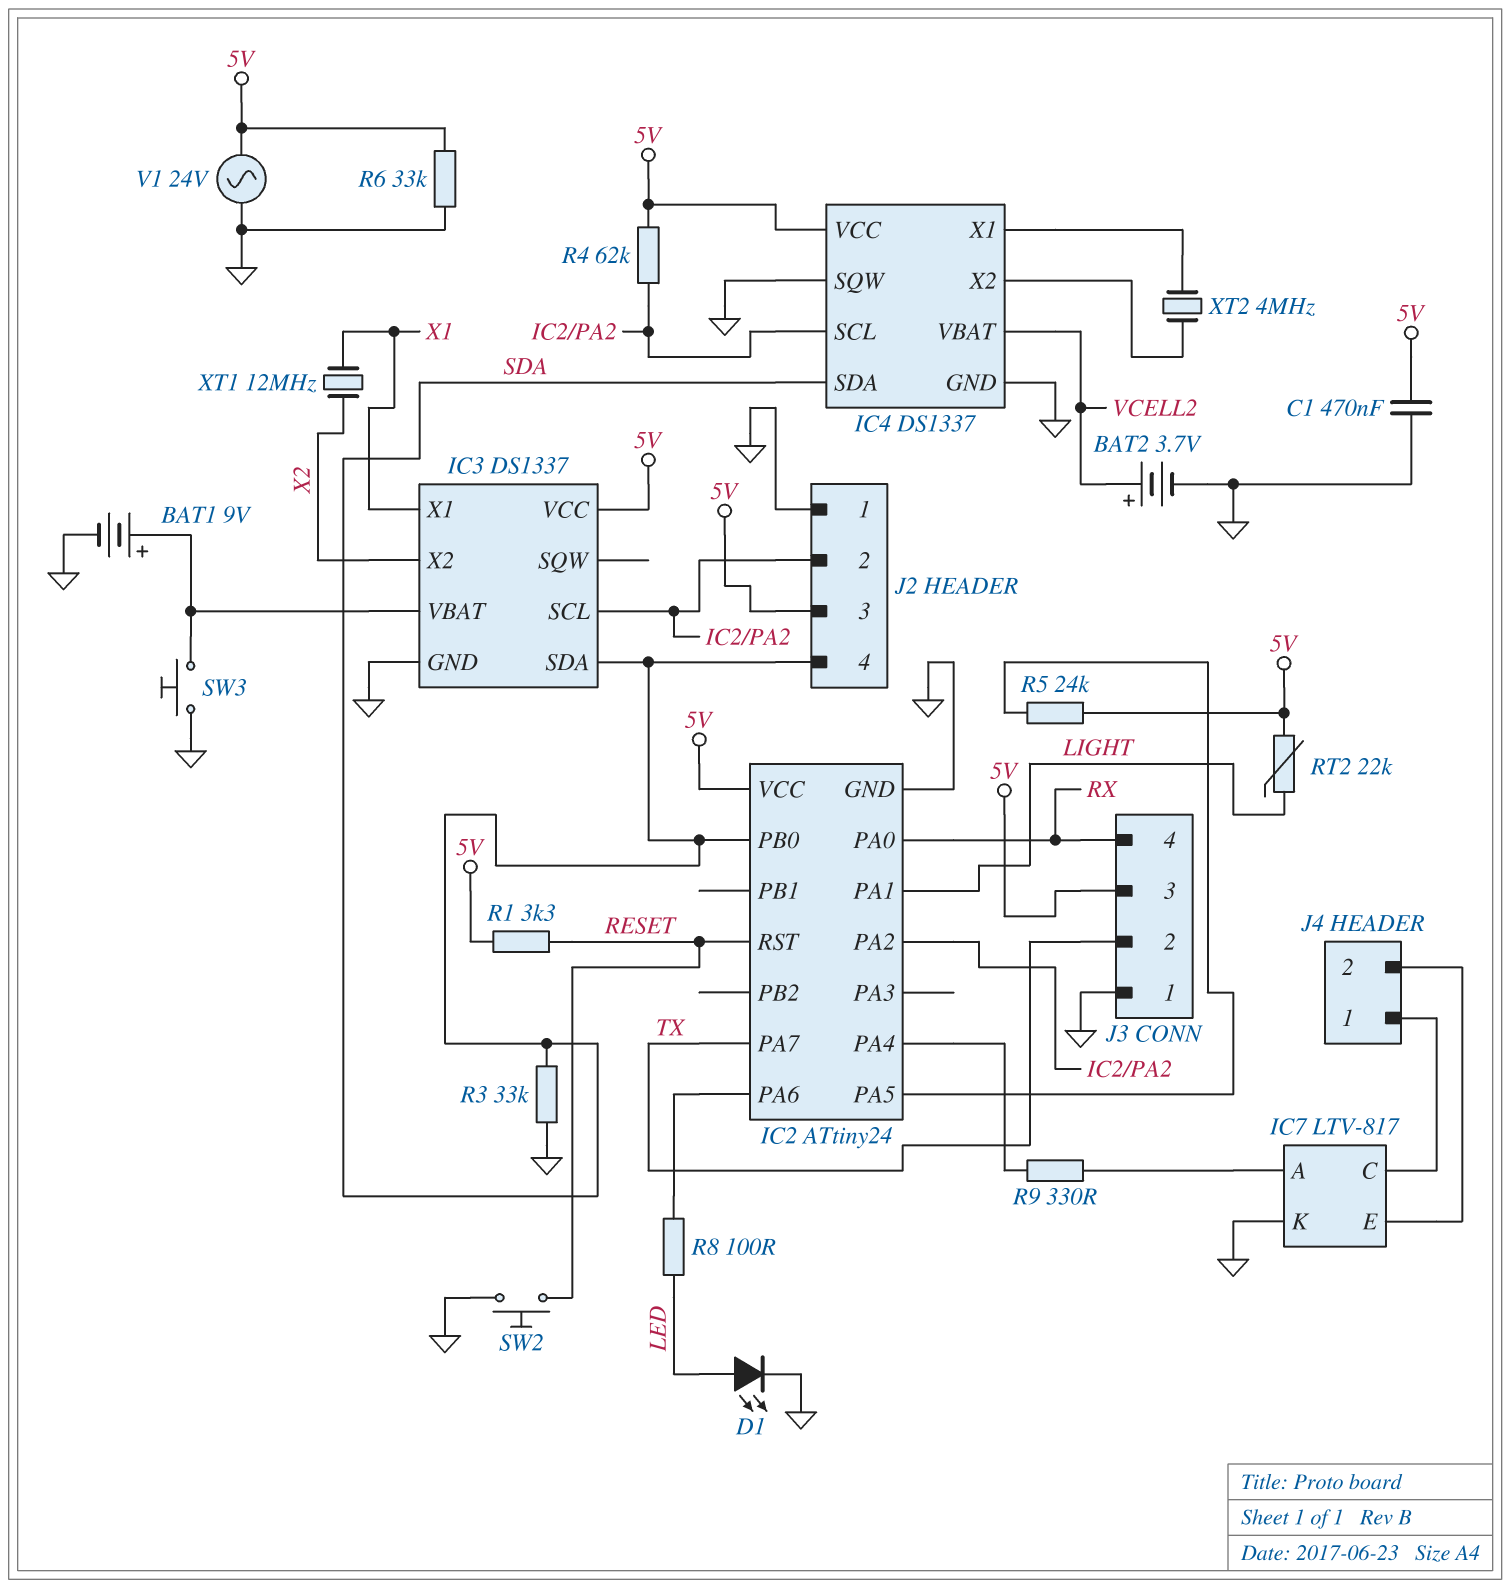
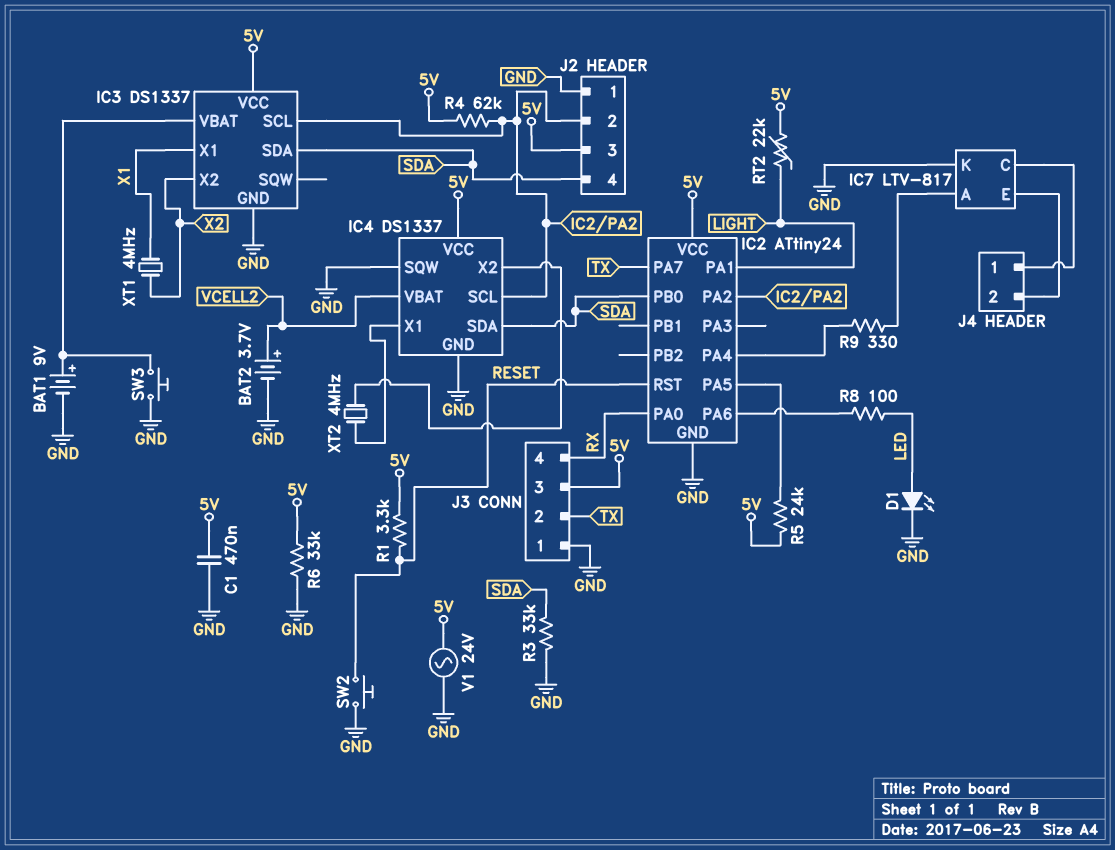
XT1: 12MHz (X1, X2) -> 4MHz (X1, X2)

